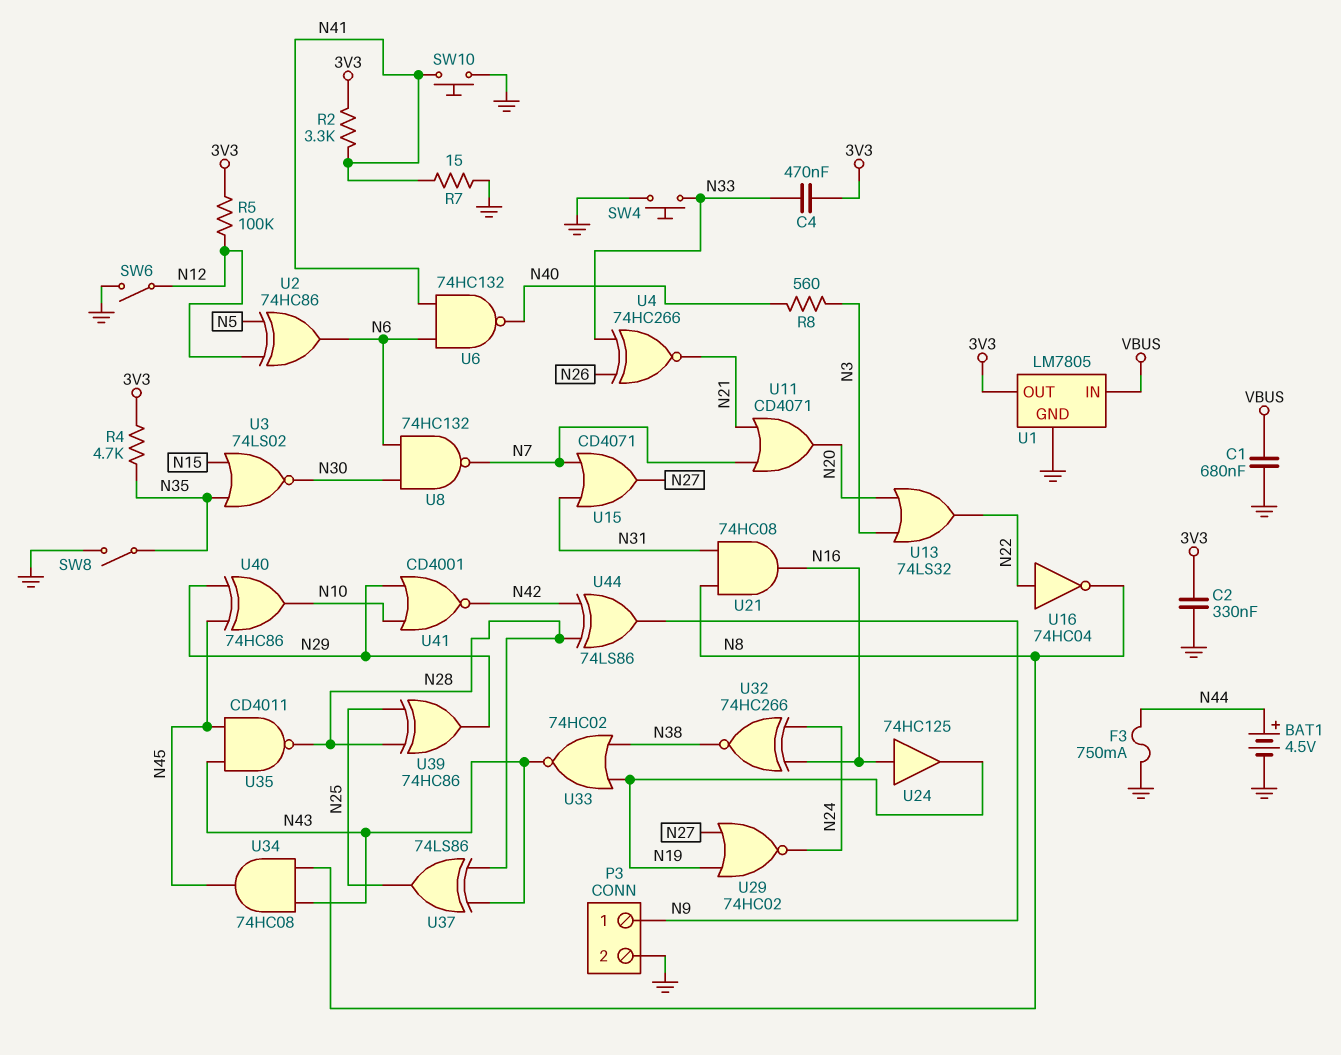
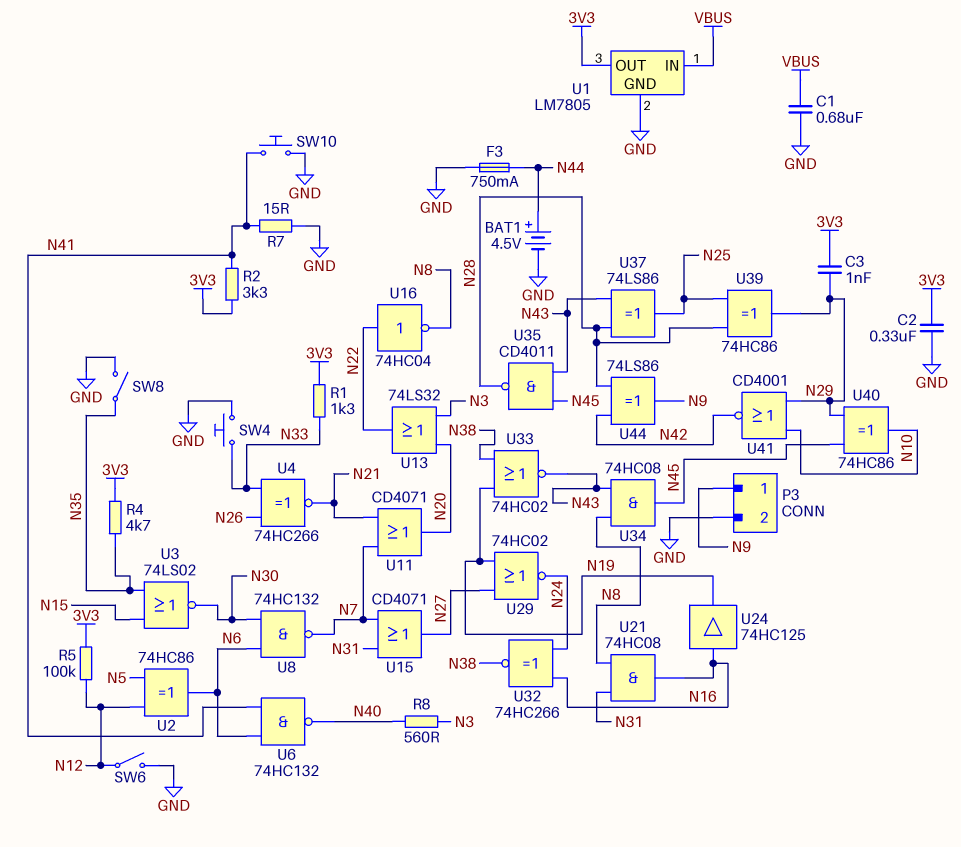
C3: none -> 1nF (3V3, N29)
C4: 470nF (3V3, N33) -> none
R1: none -> 1.3k (3V3, N33)

